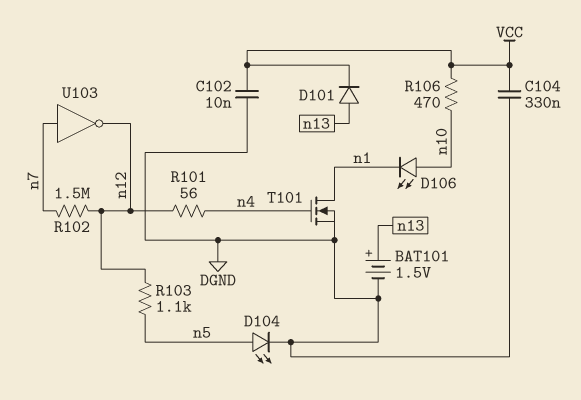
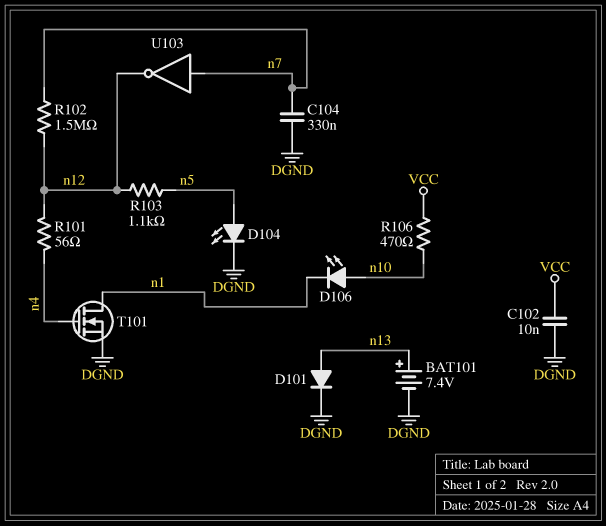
BAT101: 1.5V (plus n13, minus DGND) -> 7.4V (plus n13, minus DGND)
C104: 330nF (DGND, VCC) -> 330nF (DGND, n7)
D101: diode (A n13, K VCC) -> diode (A n13, K DGND)

